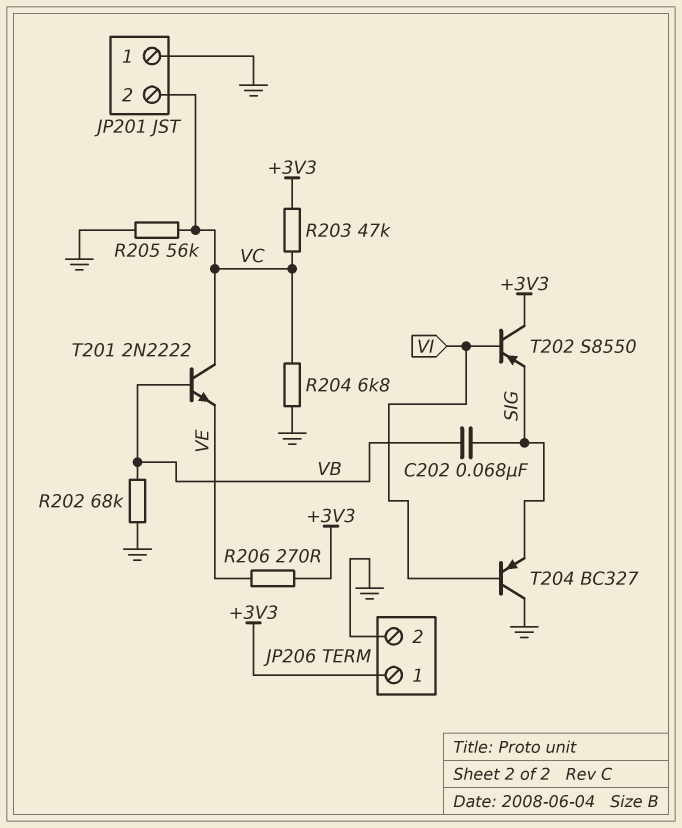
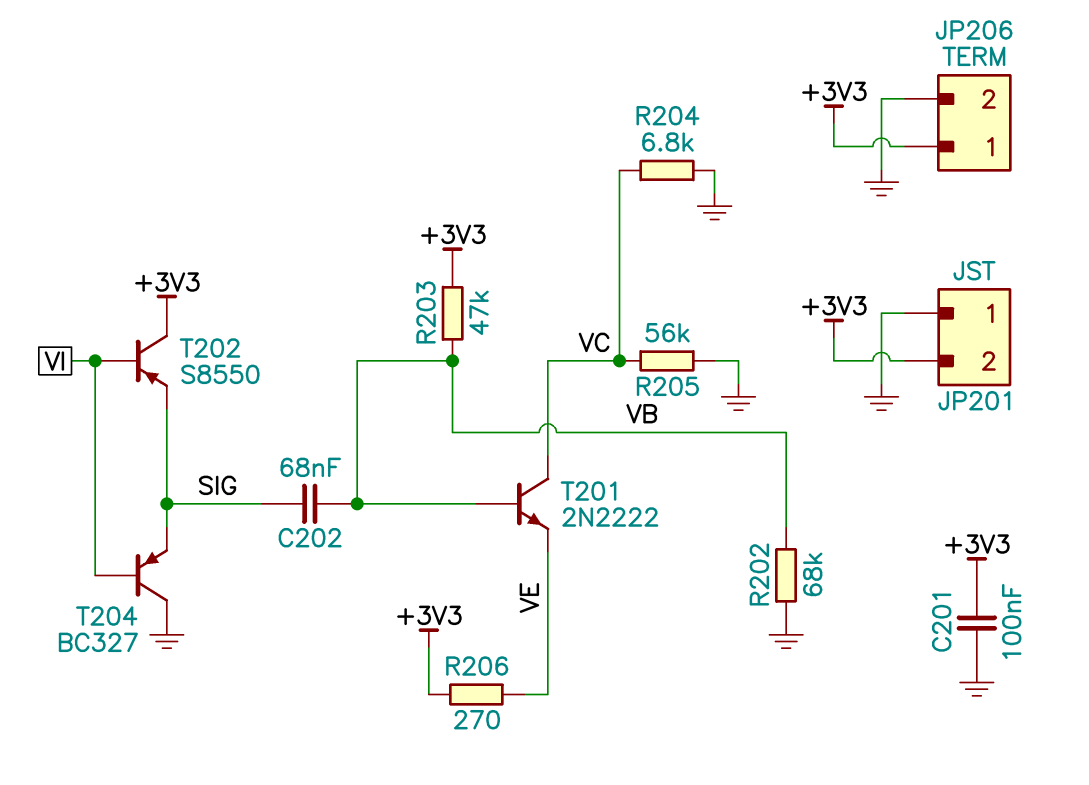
C201: none -> 100nF (+3V3, GND)
JP201 pin 2: VC -> +3V3
R203: 47k (+3V3, VC) -> 47k (+3V3, VB)

